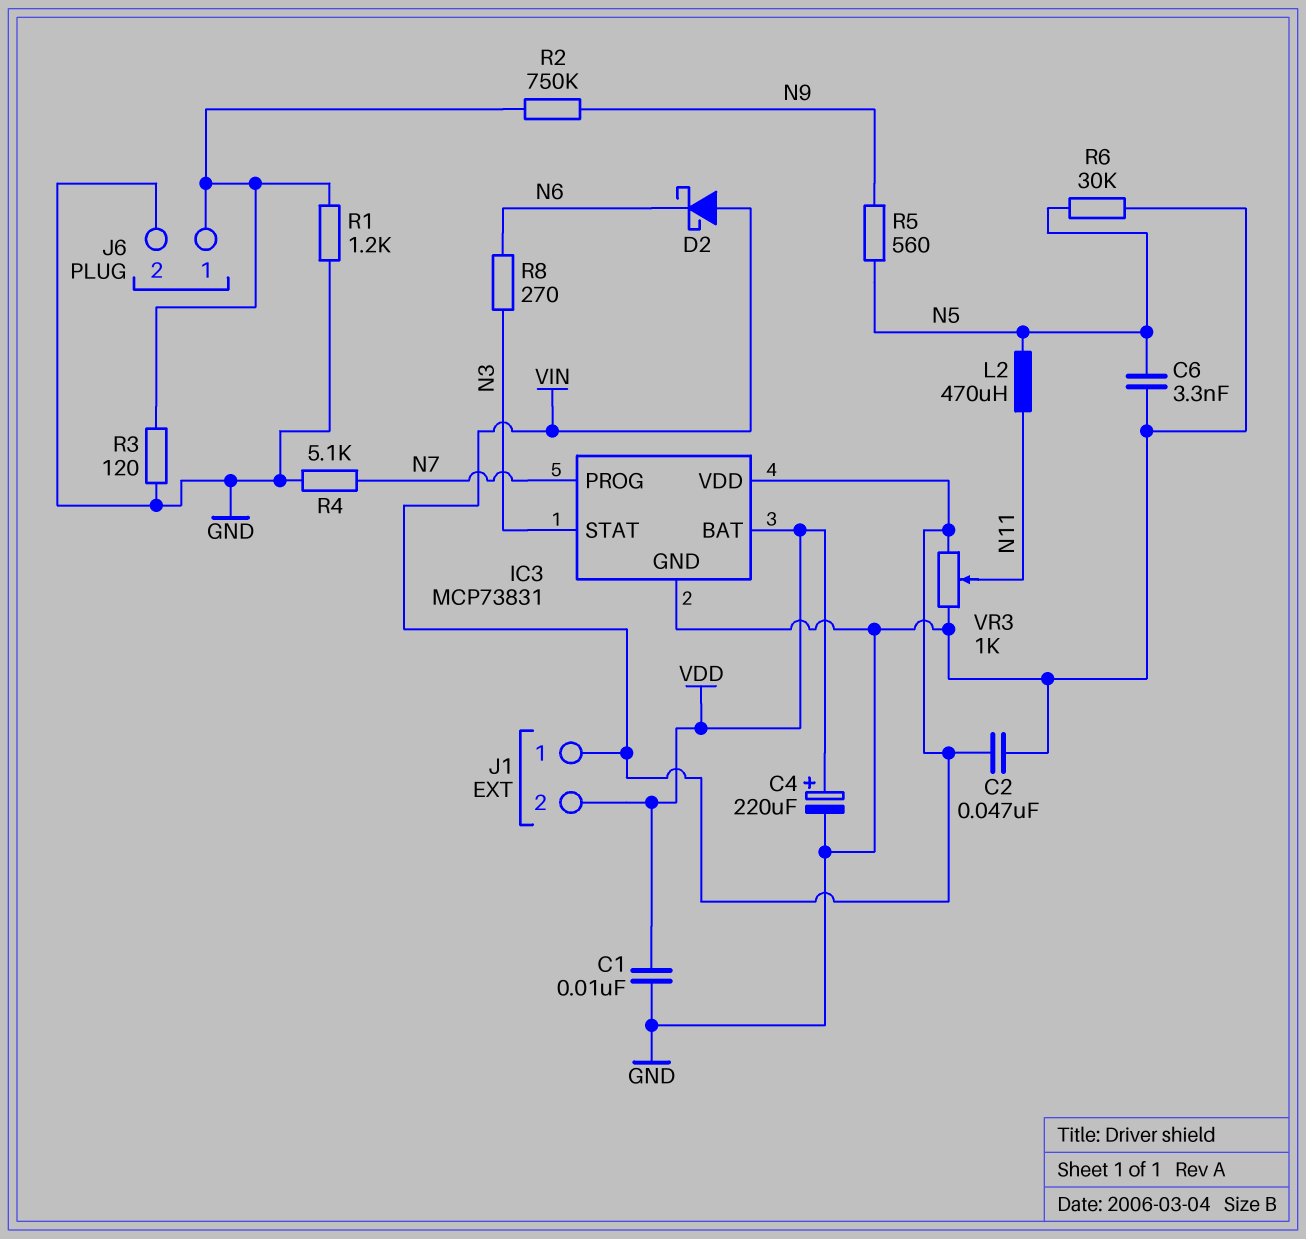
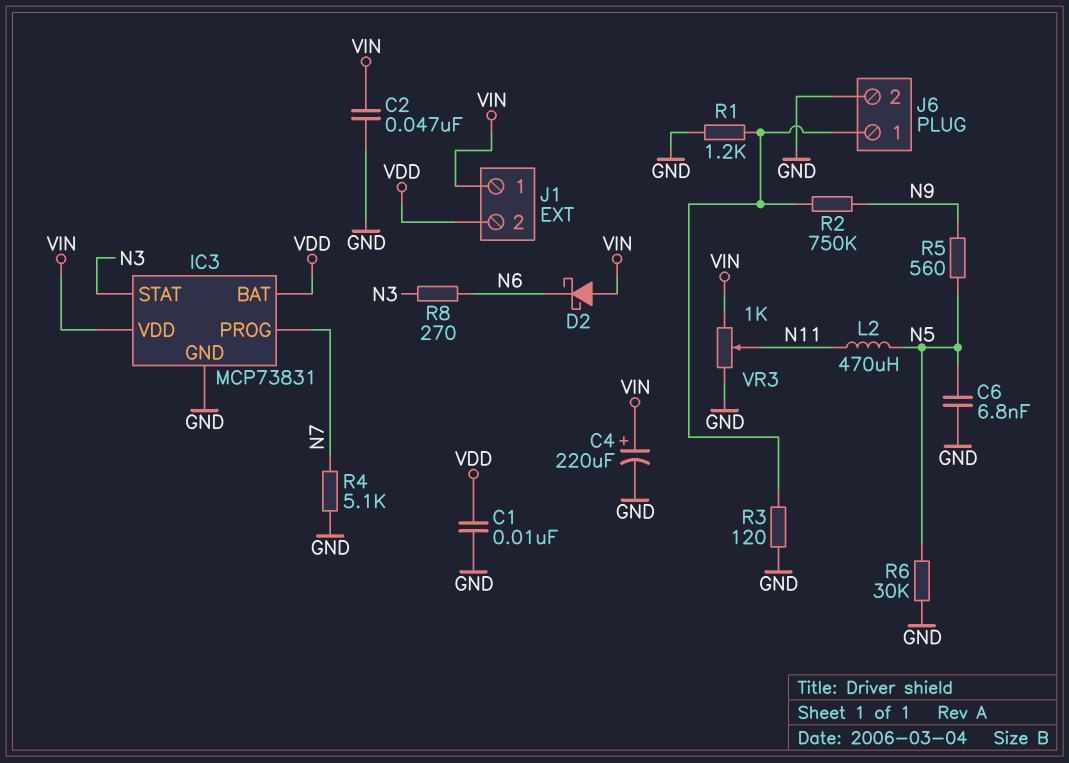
C4: 220uF (plus VDD, minus GND) -> 220uF (plus VIN, minus GND)
C6: 3.3nF (GND, N5) -> 6.8nF (GND, N5)

